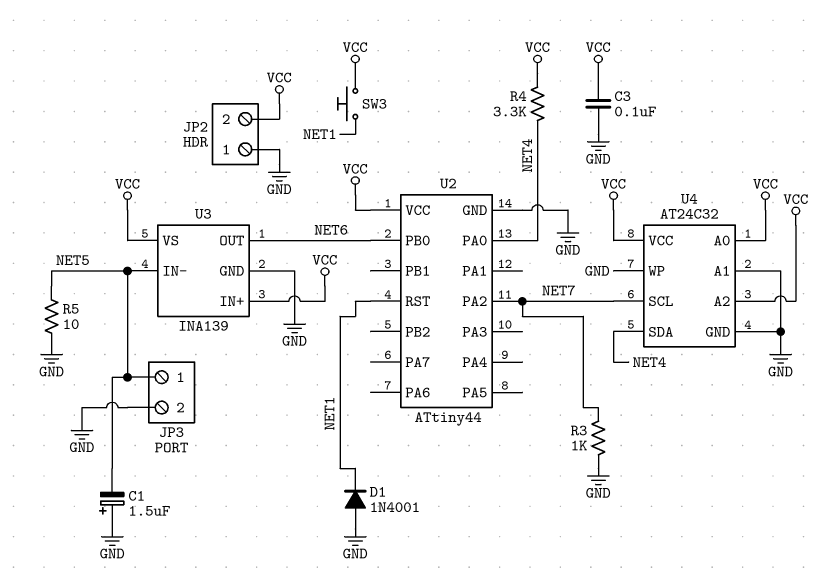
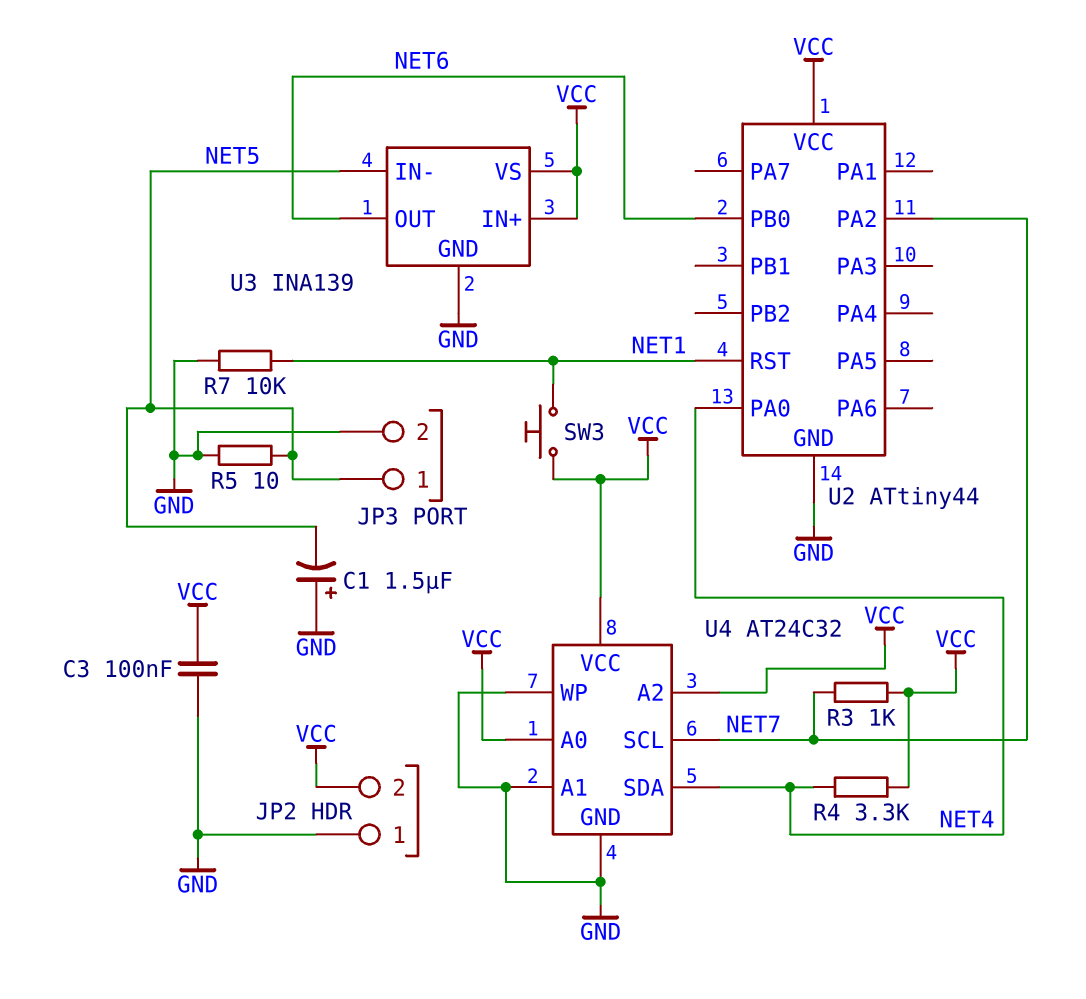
D1: diode 1N4001 (A GND, K NET1) -> none
R3: 1k (GND, NET7) -> 1k (NET7, VCC)
R7: none -> 10k (GND, NET1)

